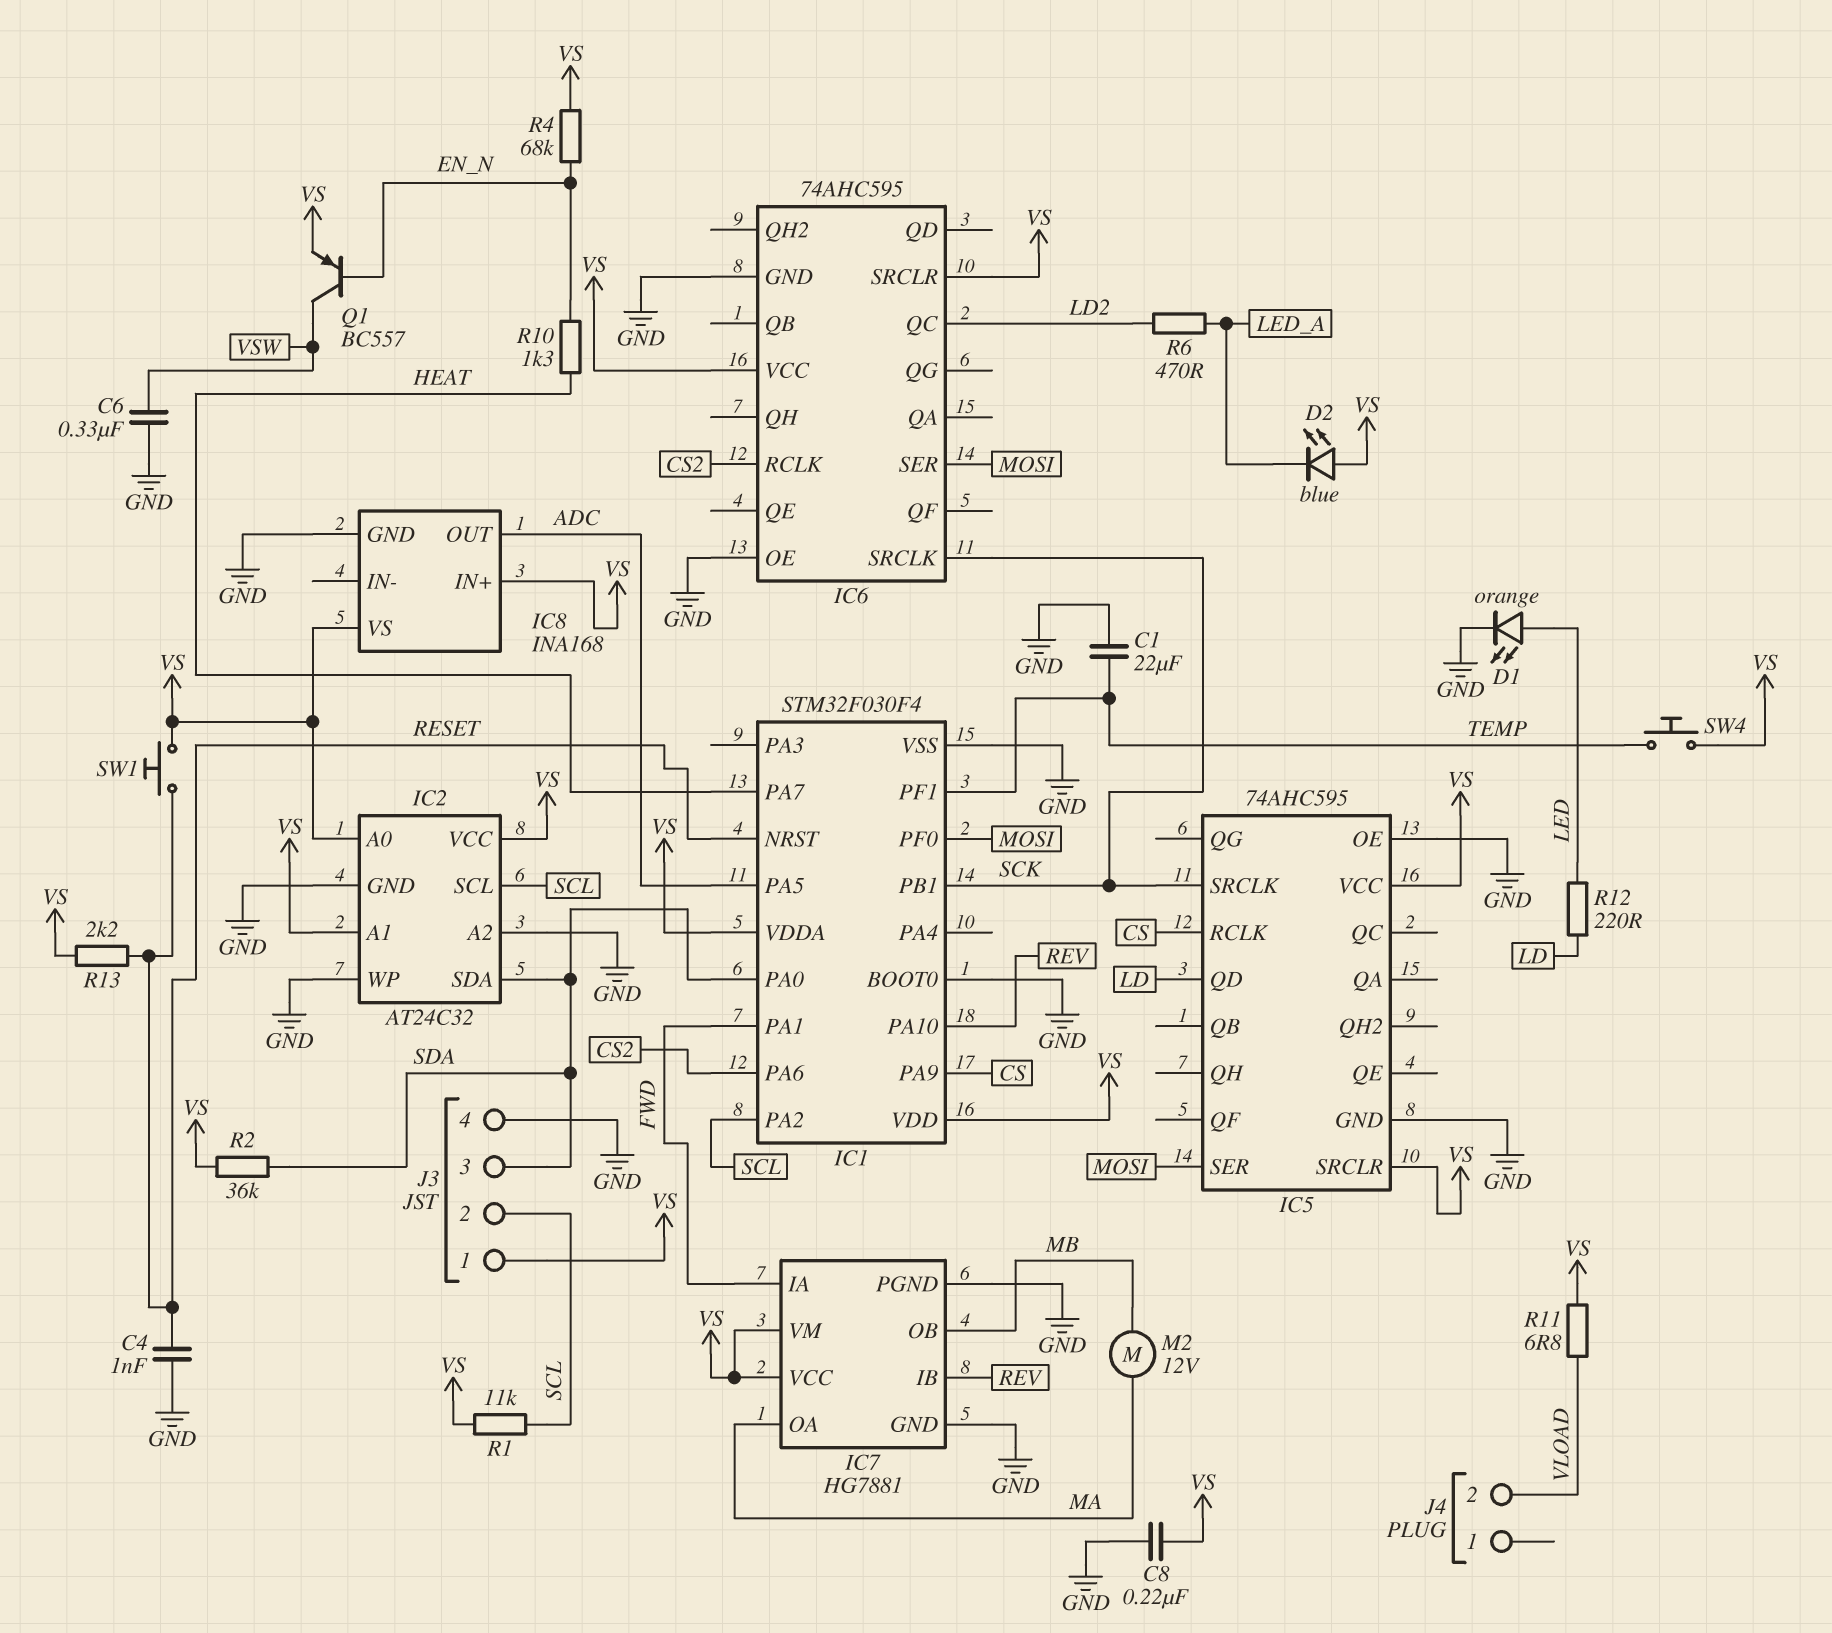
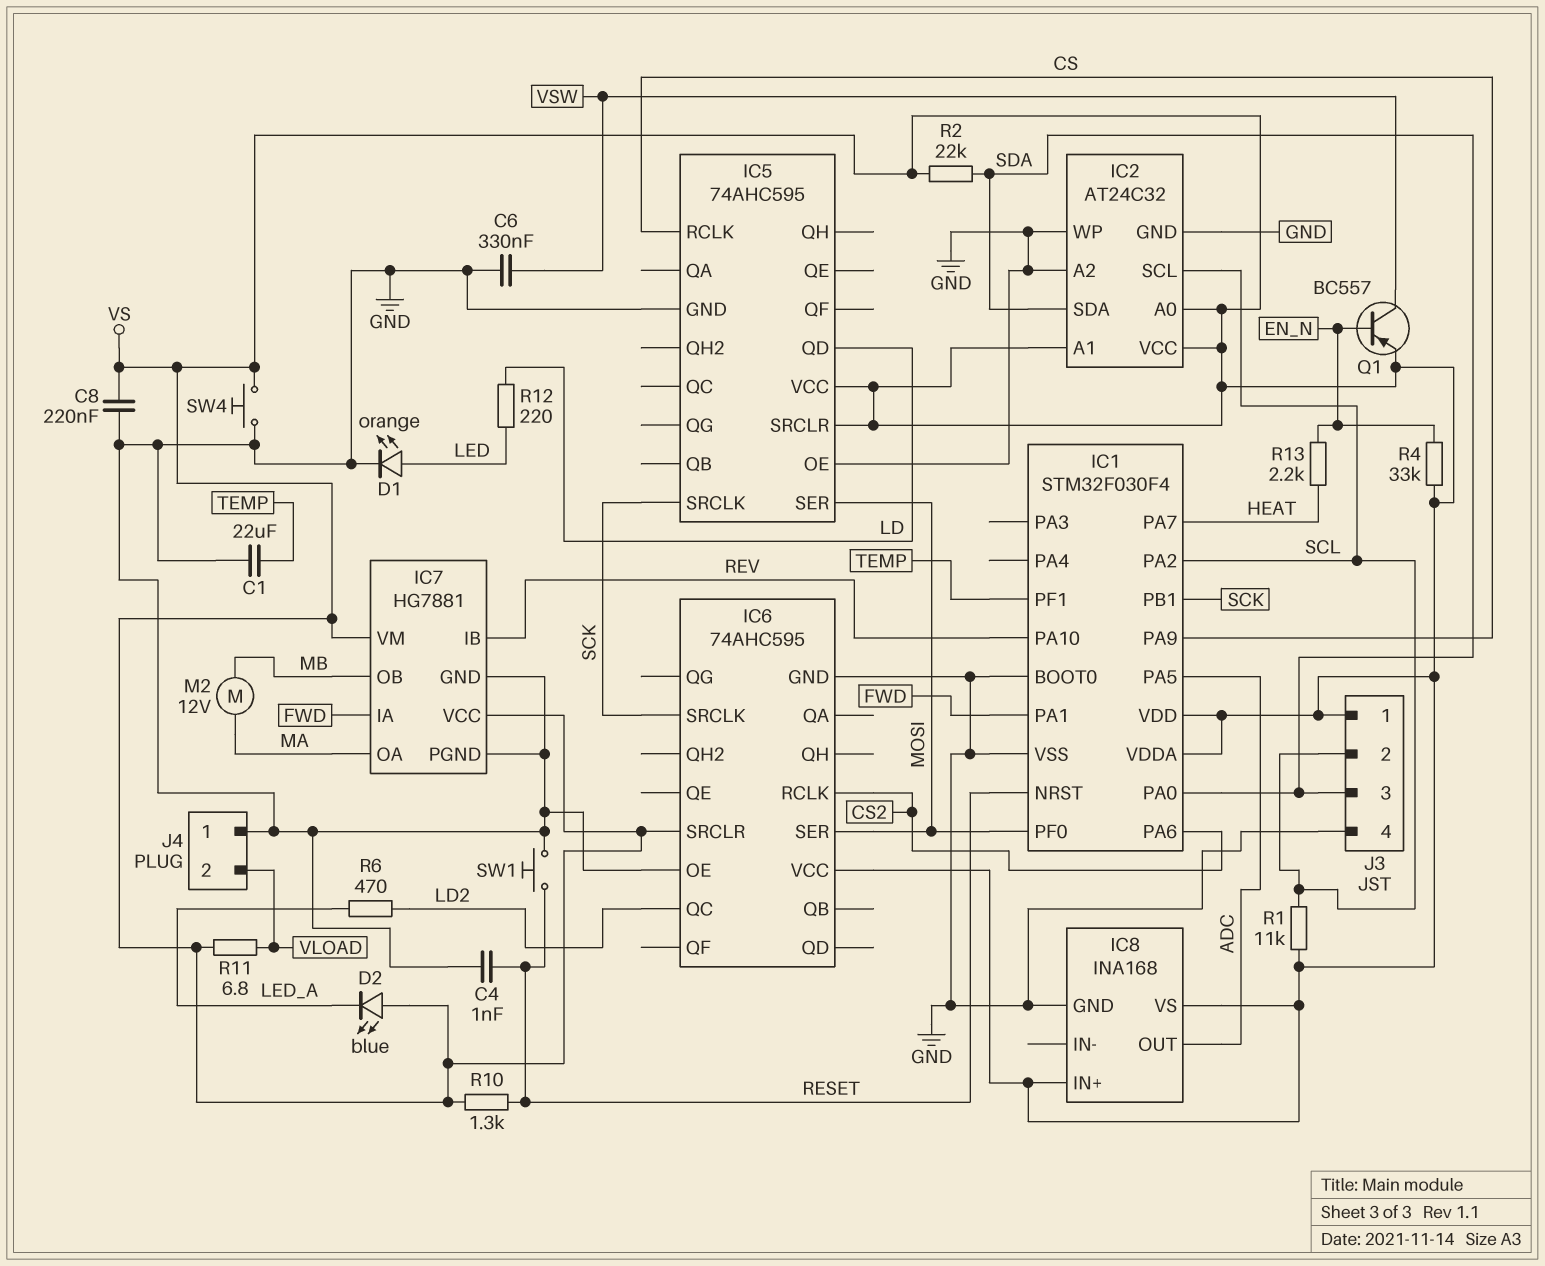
J4 pin 1: none -> GND
R2: 36k (SDA, VS) -> 22k (SDA, VS)
R4: 68k (EN_N, VS) -> 33k (EN_N, VS)
R10: 1.3k (EN_N, HEAT) -> 1.3k (RESET, VS)
R13: 2.2k (RESET, VS) -> 2.2k (EN_N, HEAT)
SW1: button (RESET, VS) -> button (GND, RESET)
SW4: button (TEMP, VS) -> button (GND, VS)

